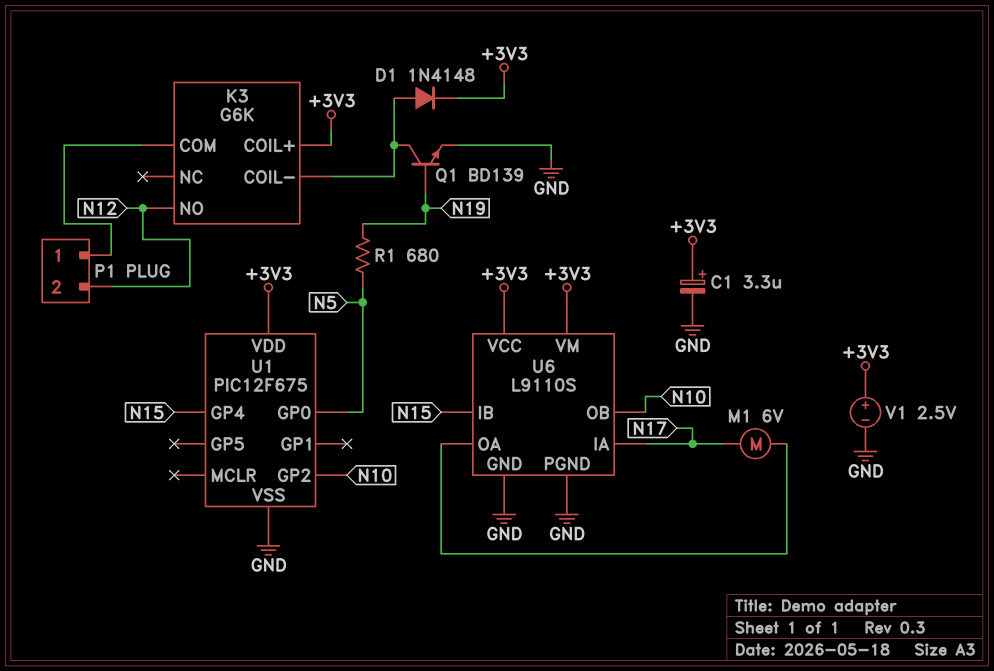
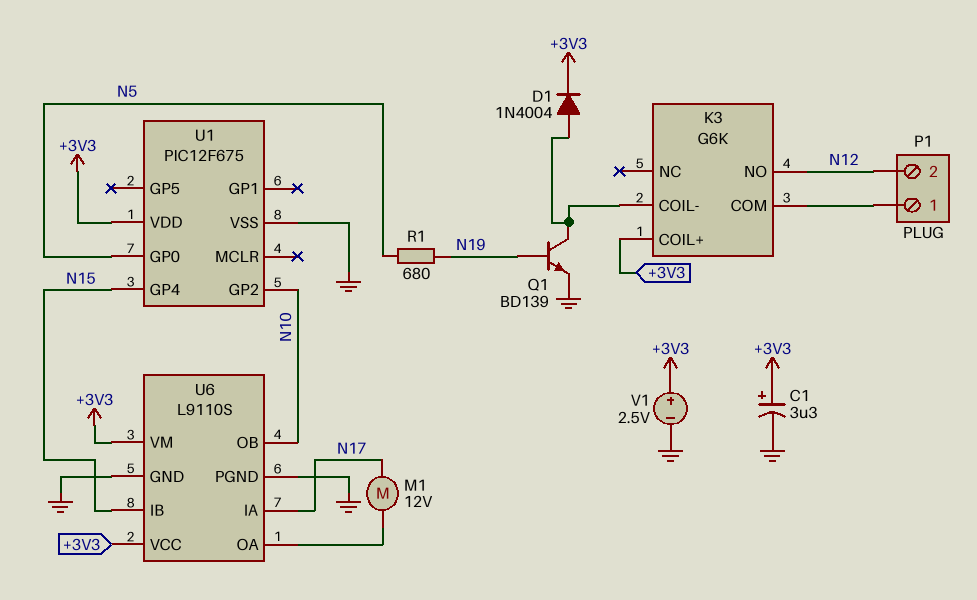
D1: diode 1N4148 (A K3/COIL-, K +3V3) -> diode 1N4004 (A K3/COIL-, K +3V3)
M1: motor 6V (N17, U6/OA) -> motor 12V (N17, U6/OA)

